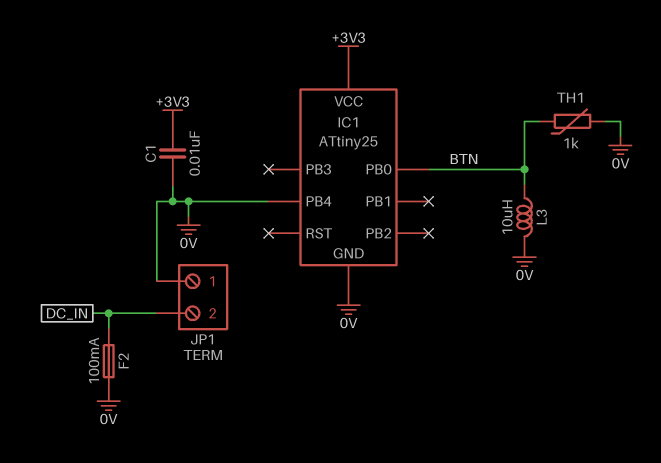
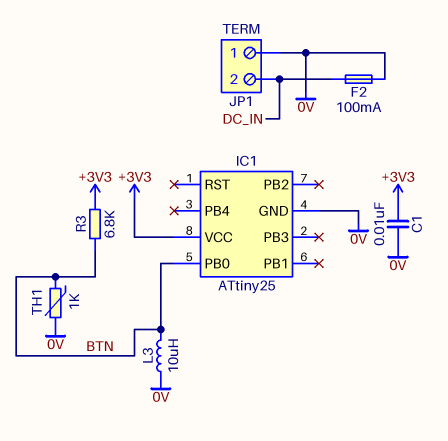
IC1 pin PB4: 0V -> none
R3: none -> 6.8k (+3V3, BTN)

